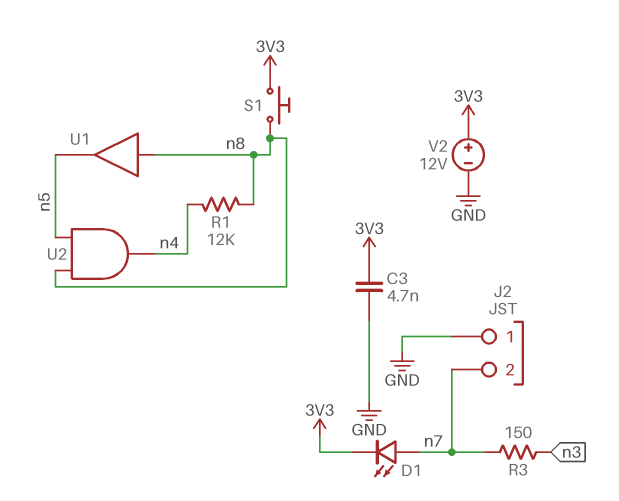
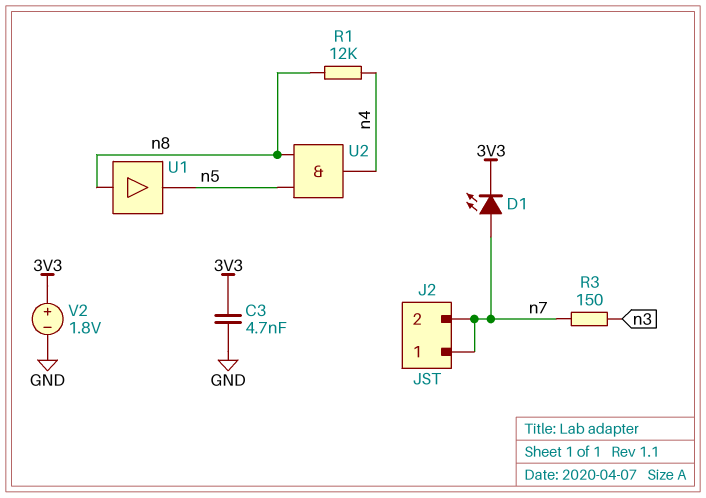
J2 pin 1: GND -> n7
S1: button (3V3, n8) -> none
V2: 12V (plus 3V3, minus GND) -> 1.8V (plus 3V3, minus GND)

